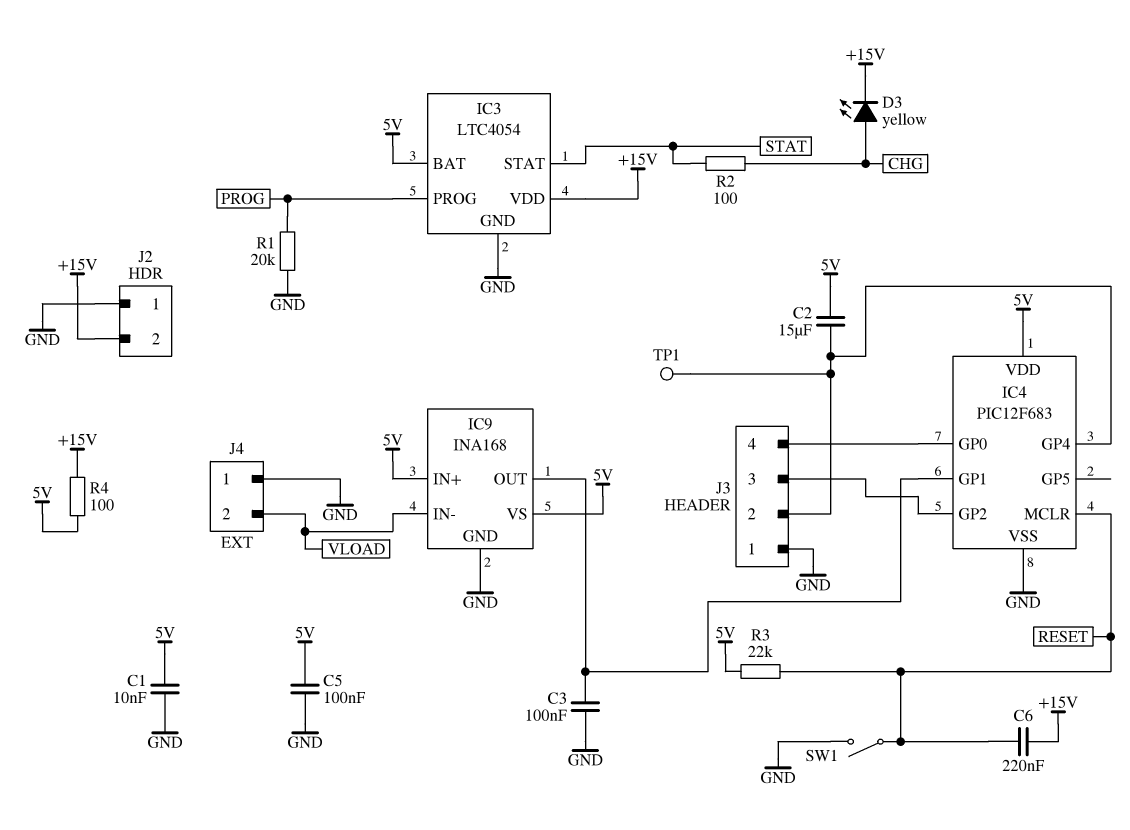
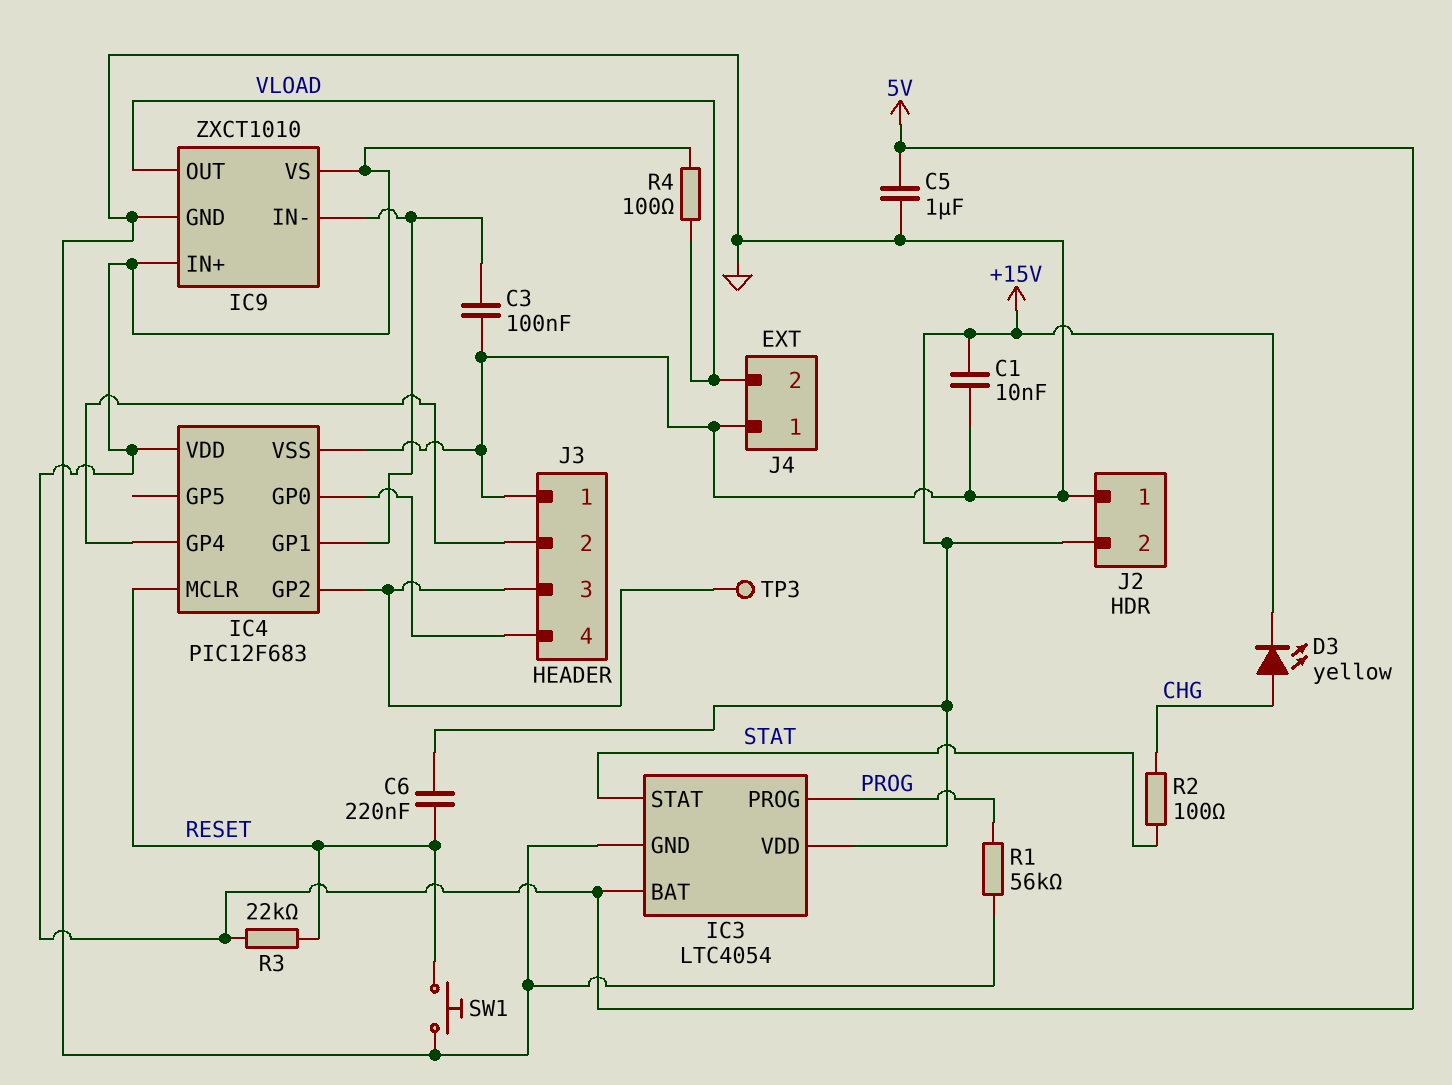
C1: 10nF (5V, GND) -> 10nF (+15V, GND)
C2: 15uF (5V, IC4/GP4) -> none
C5: 100nF (5V, GND) -> 1uF (5V, GND)
IC9: INA168 -> ZXCT1010
IC9 pin IN-: VLOAD -> IC4/GP1
IC9 pin OUT: IC4/GP1 -> VLOAD
R1: 20k (GND, PROG) -> 56k (GND, PROG)
R4: 100 (+15V, 5V) -> 100 (5V, VLOAD)
SW1: switch (GND, RESET) -> button (GND, RESET)
TP1: test point (IC4/GP4) -> none
TP3: none -> test point (IC4/GP2)

